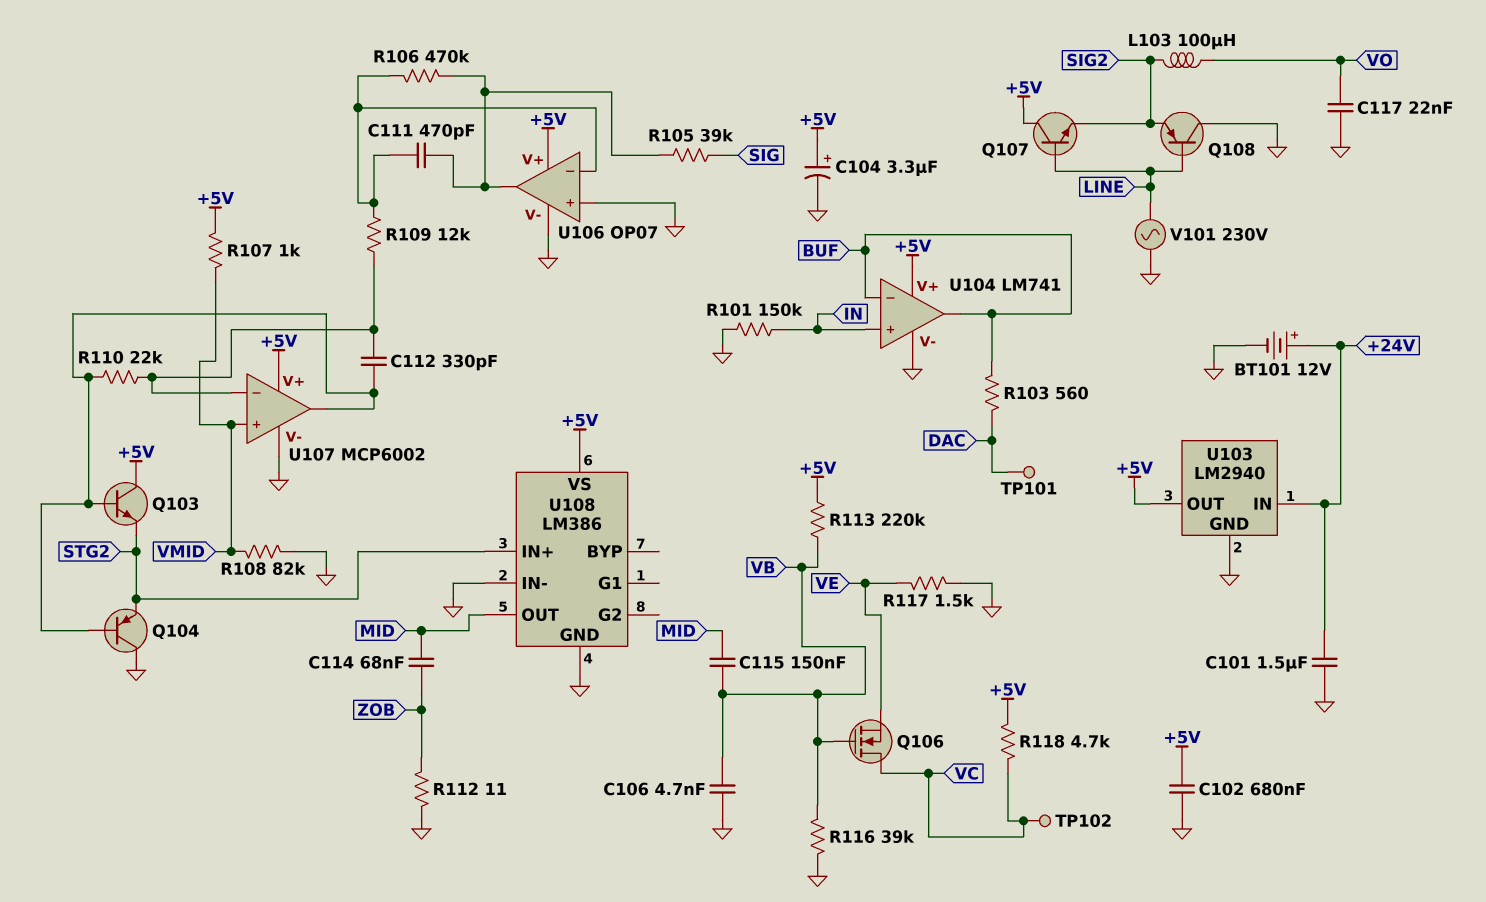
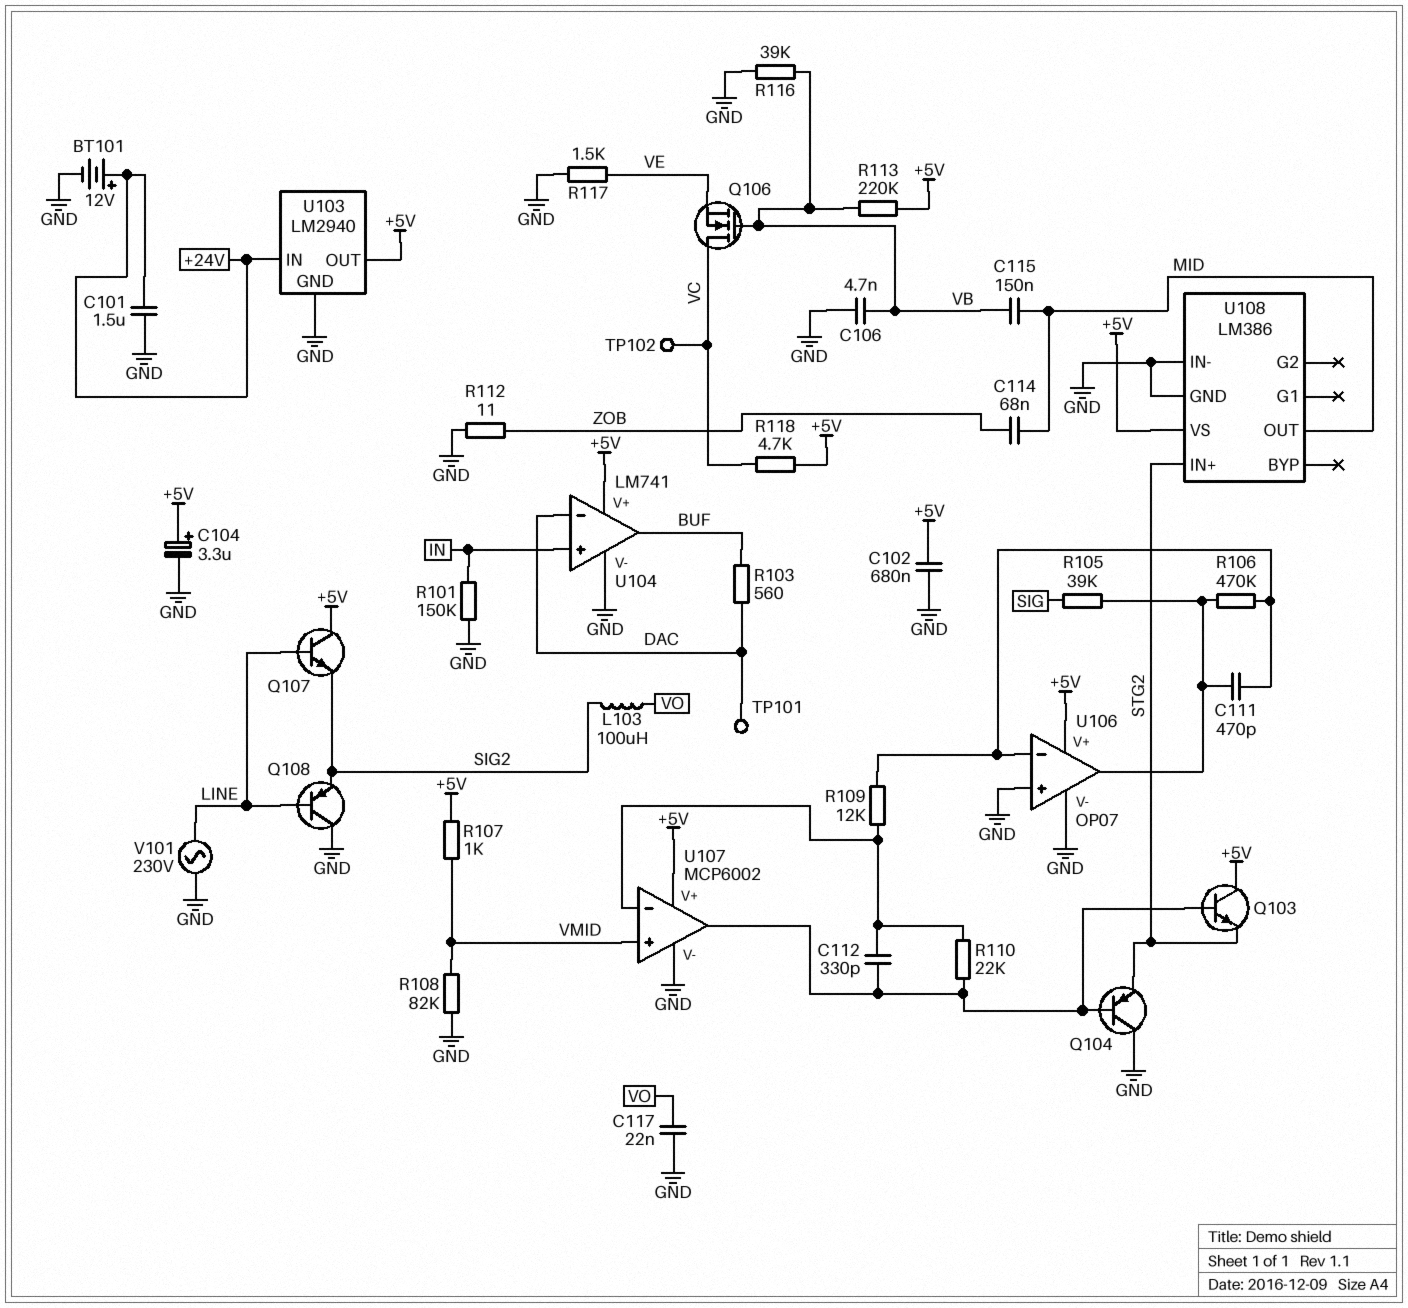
U104 pin in-: BUF -> DAC

